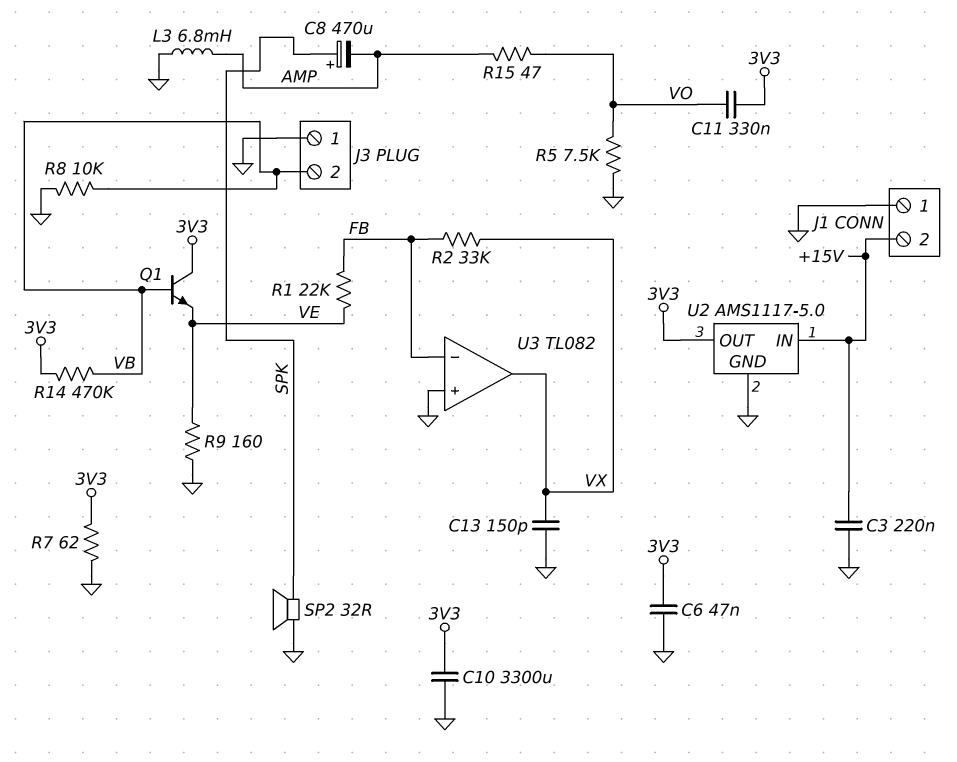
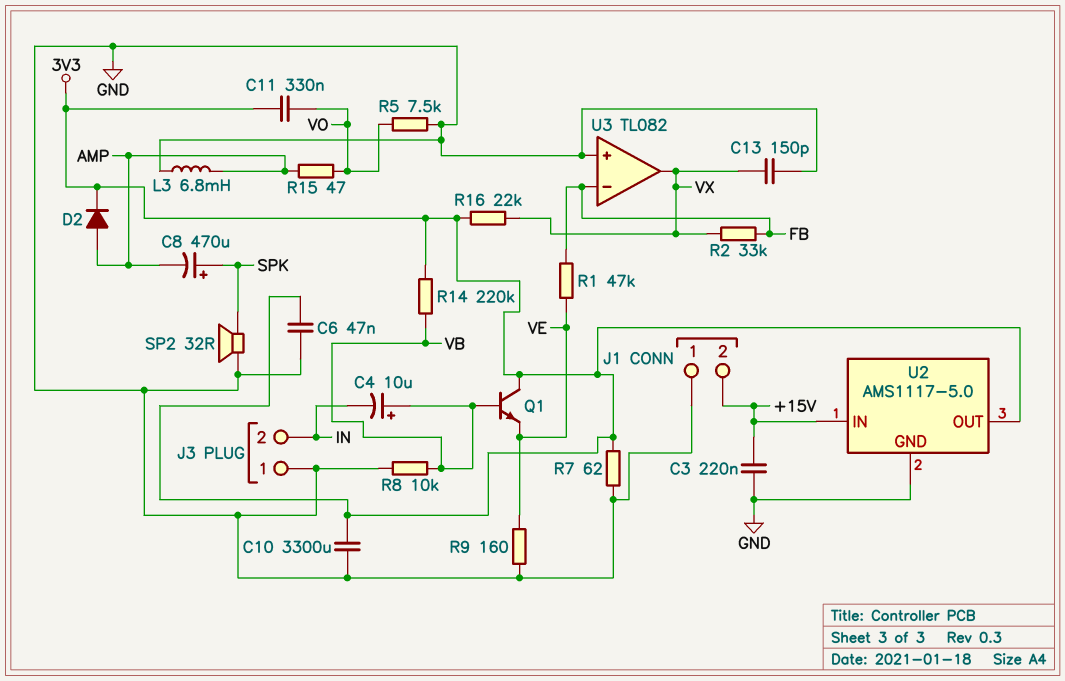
C4: none -> 10uF (plus VB, minus IN)
D2: none -> diode (A AMP, K 3V3)
J3 pin 2: VB -> IN
R1: 22k (FB, VE) -> 47k (FB, VE)
R14: 470k (3V3, VB) -> 220k (3V3, VB)
R16: none -> 22k (3V3, VX)

